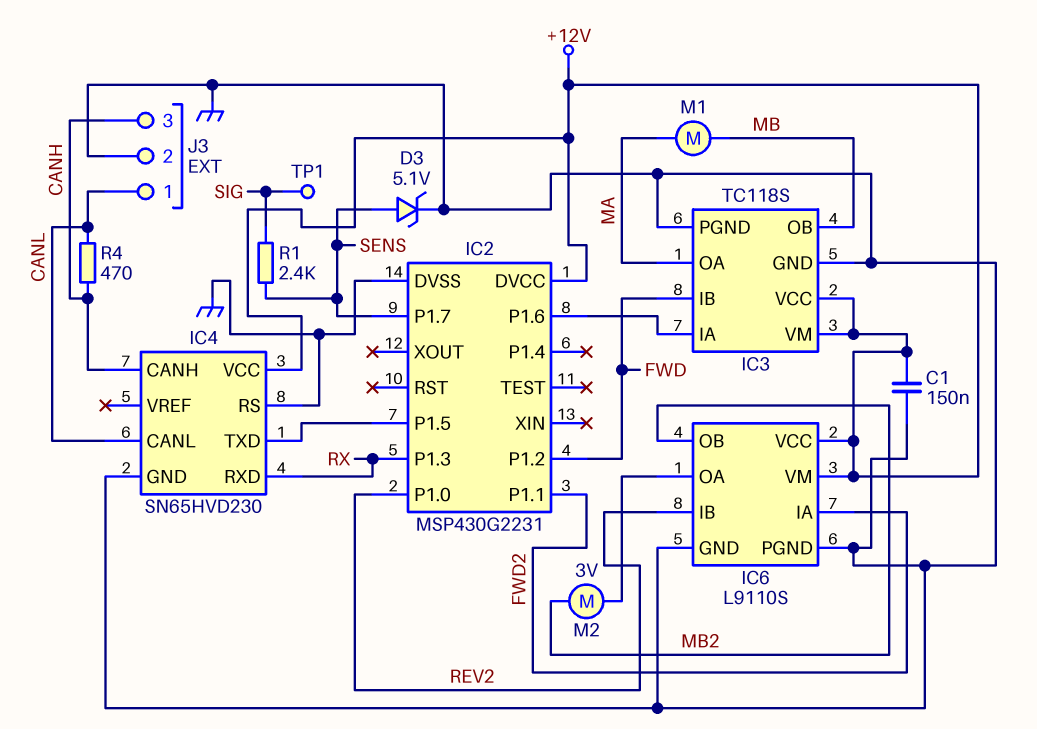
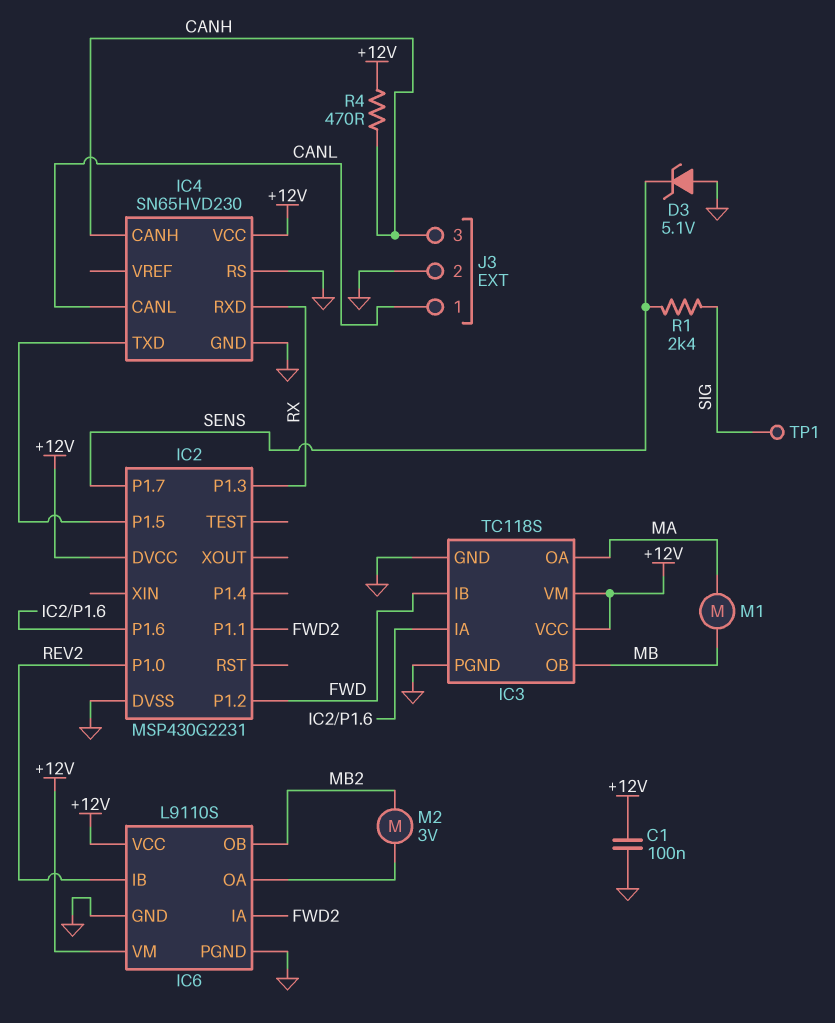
C1: 150nF (+12V, GND) -> 100nF (+12V, GND)
D3: zener 5.1V (A SENS, K GND) -> zener 5.1V (A GND, K SENS)
R4: 470 (CANH, CANL) -> 470 (+12V, CANH)

